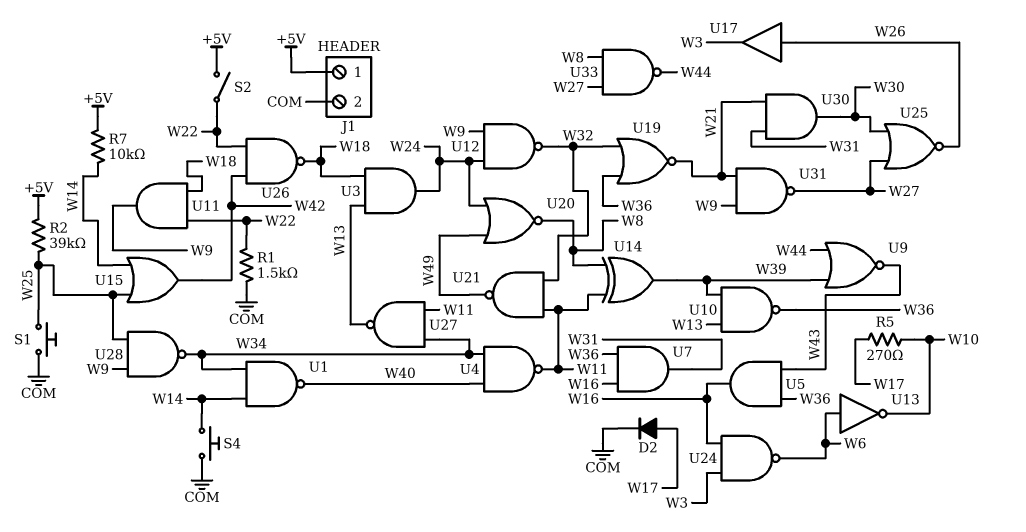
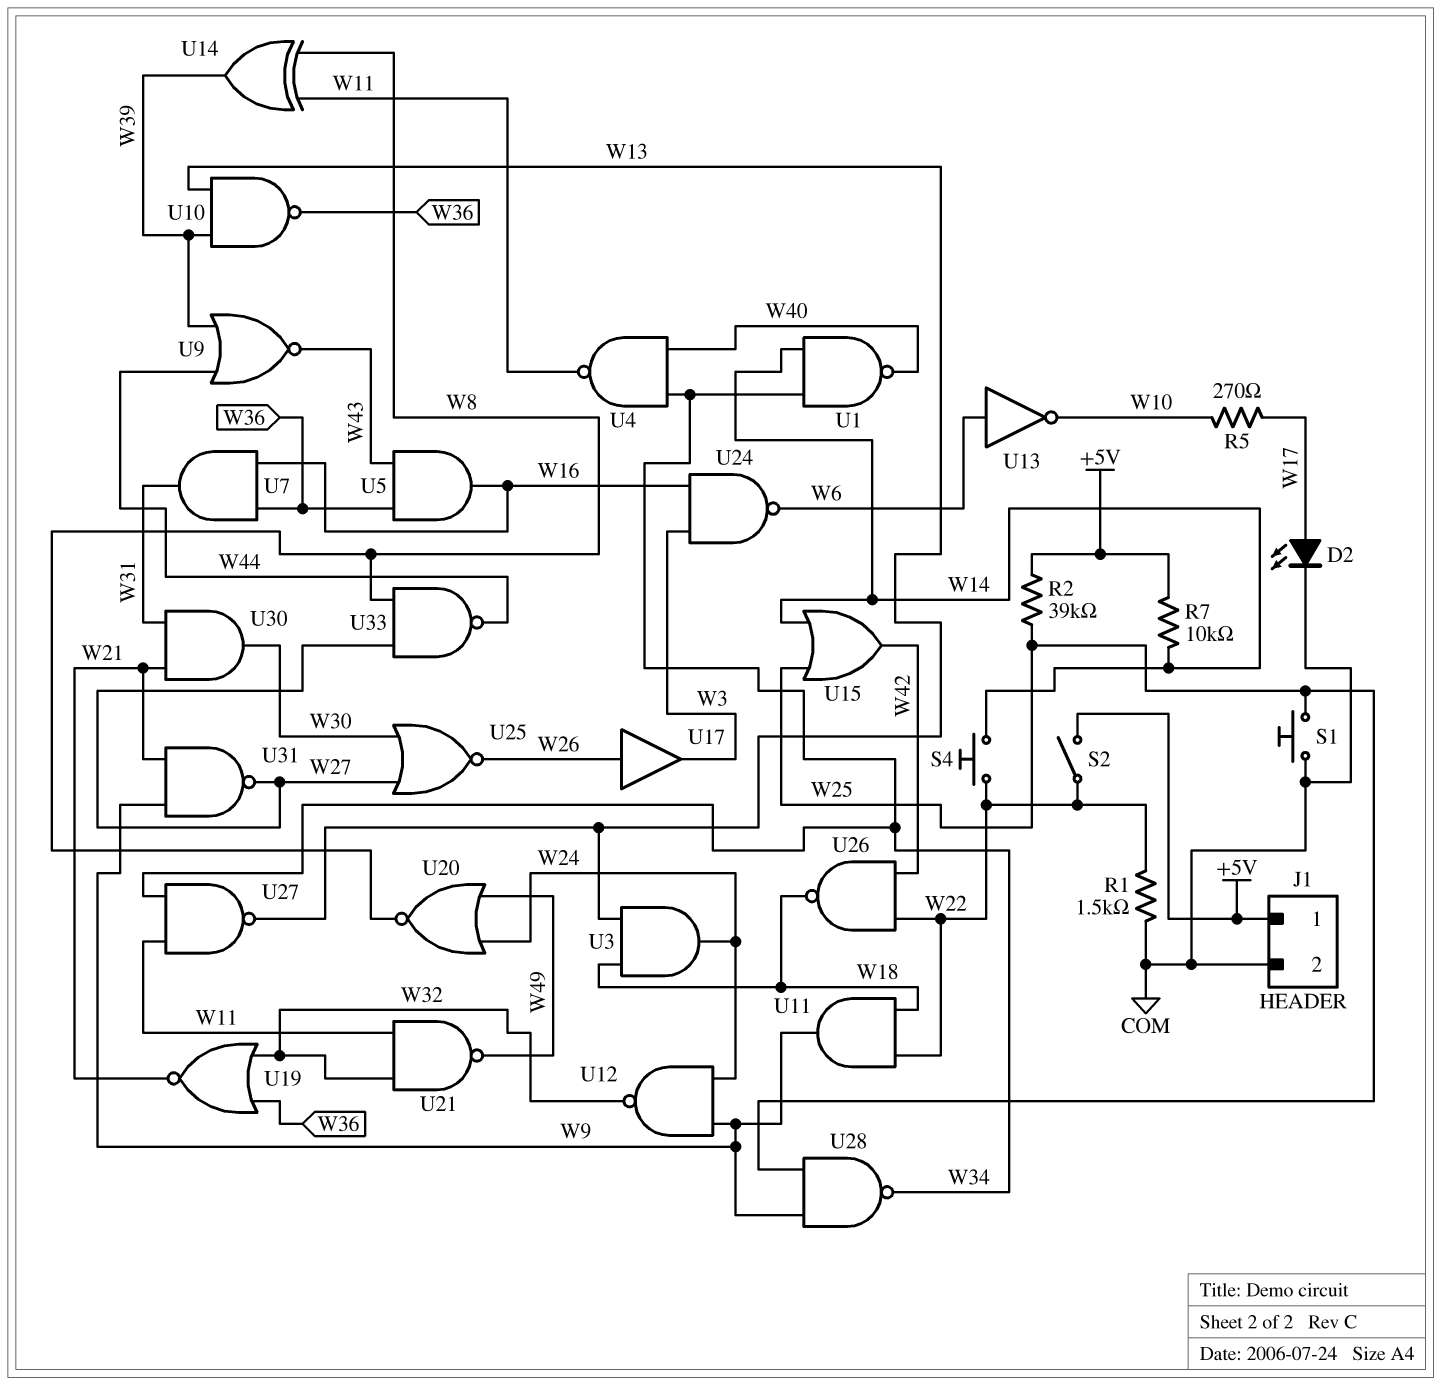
D2: diode (A W17, K COM) -> LED (A W17, K COM)
S4: button (COM, W14) -> button (W14, W22)

